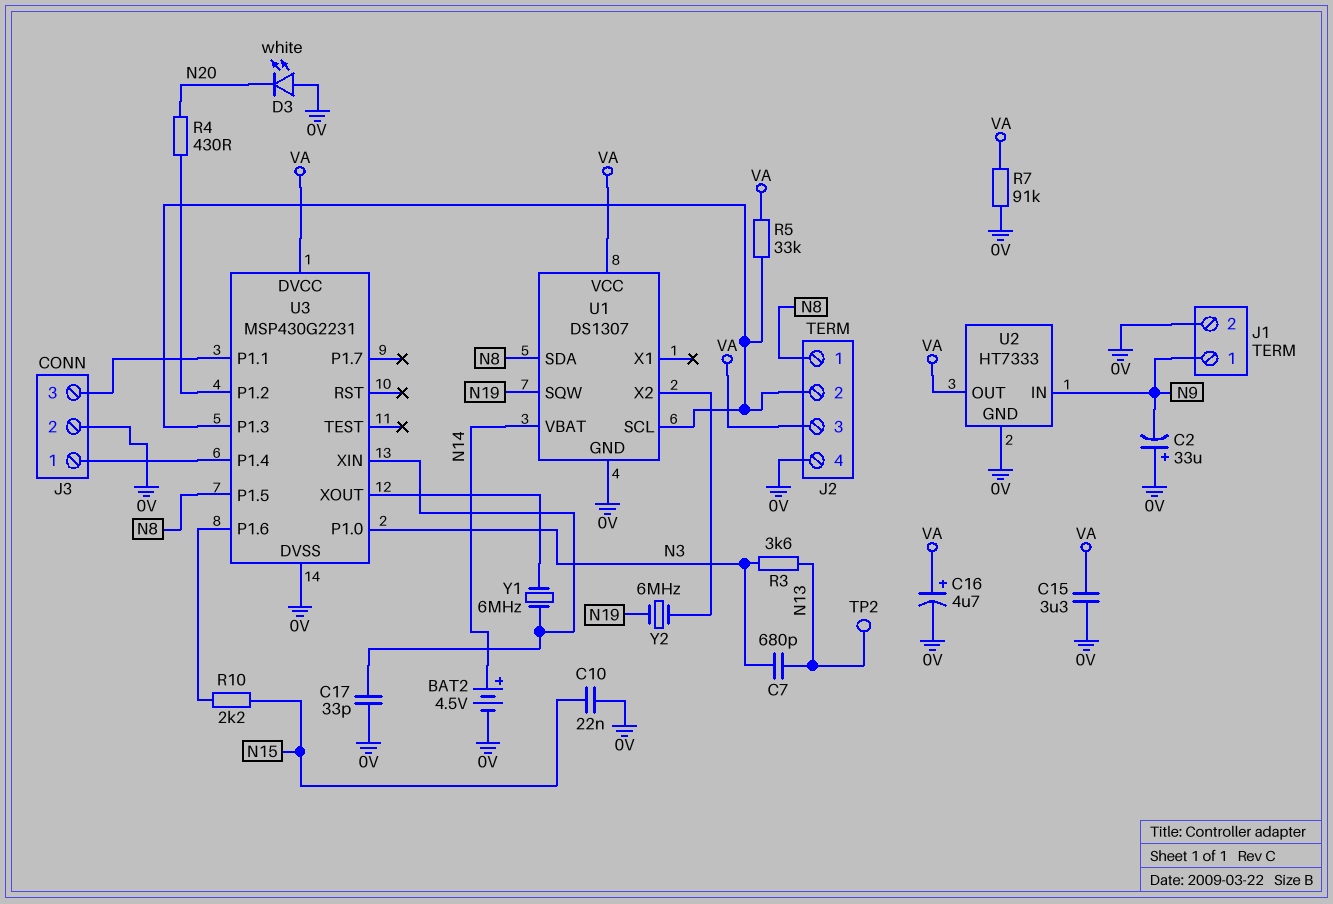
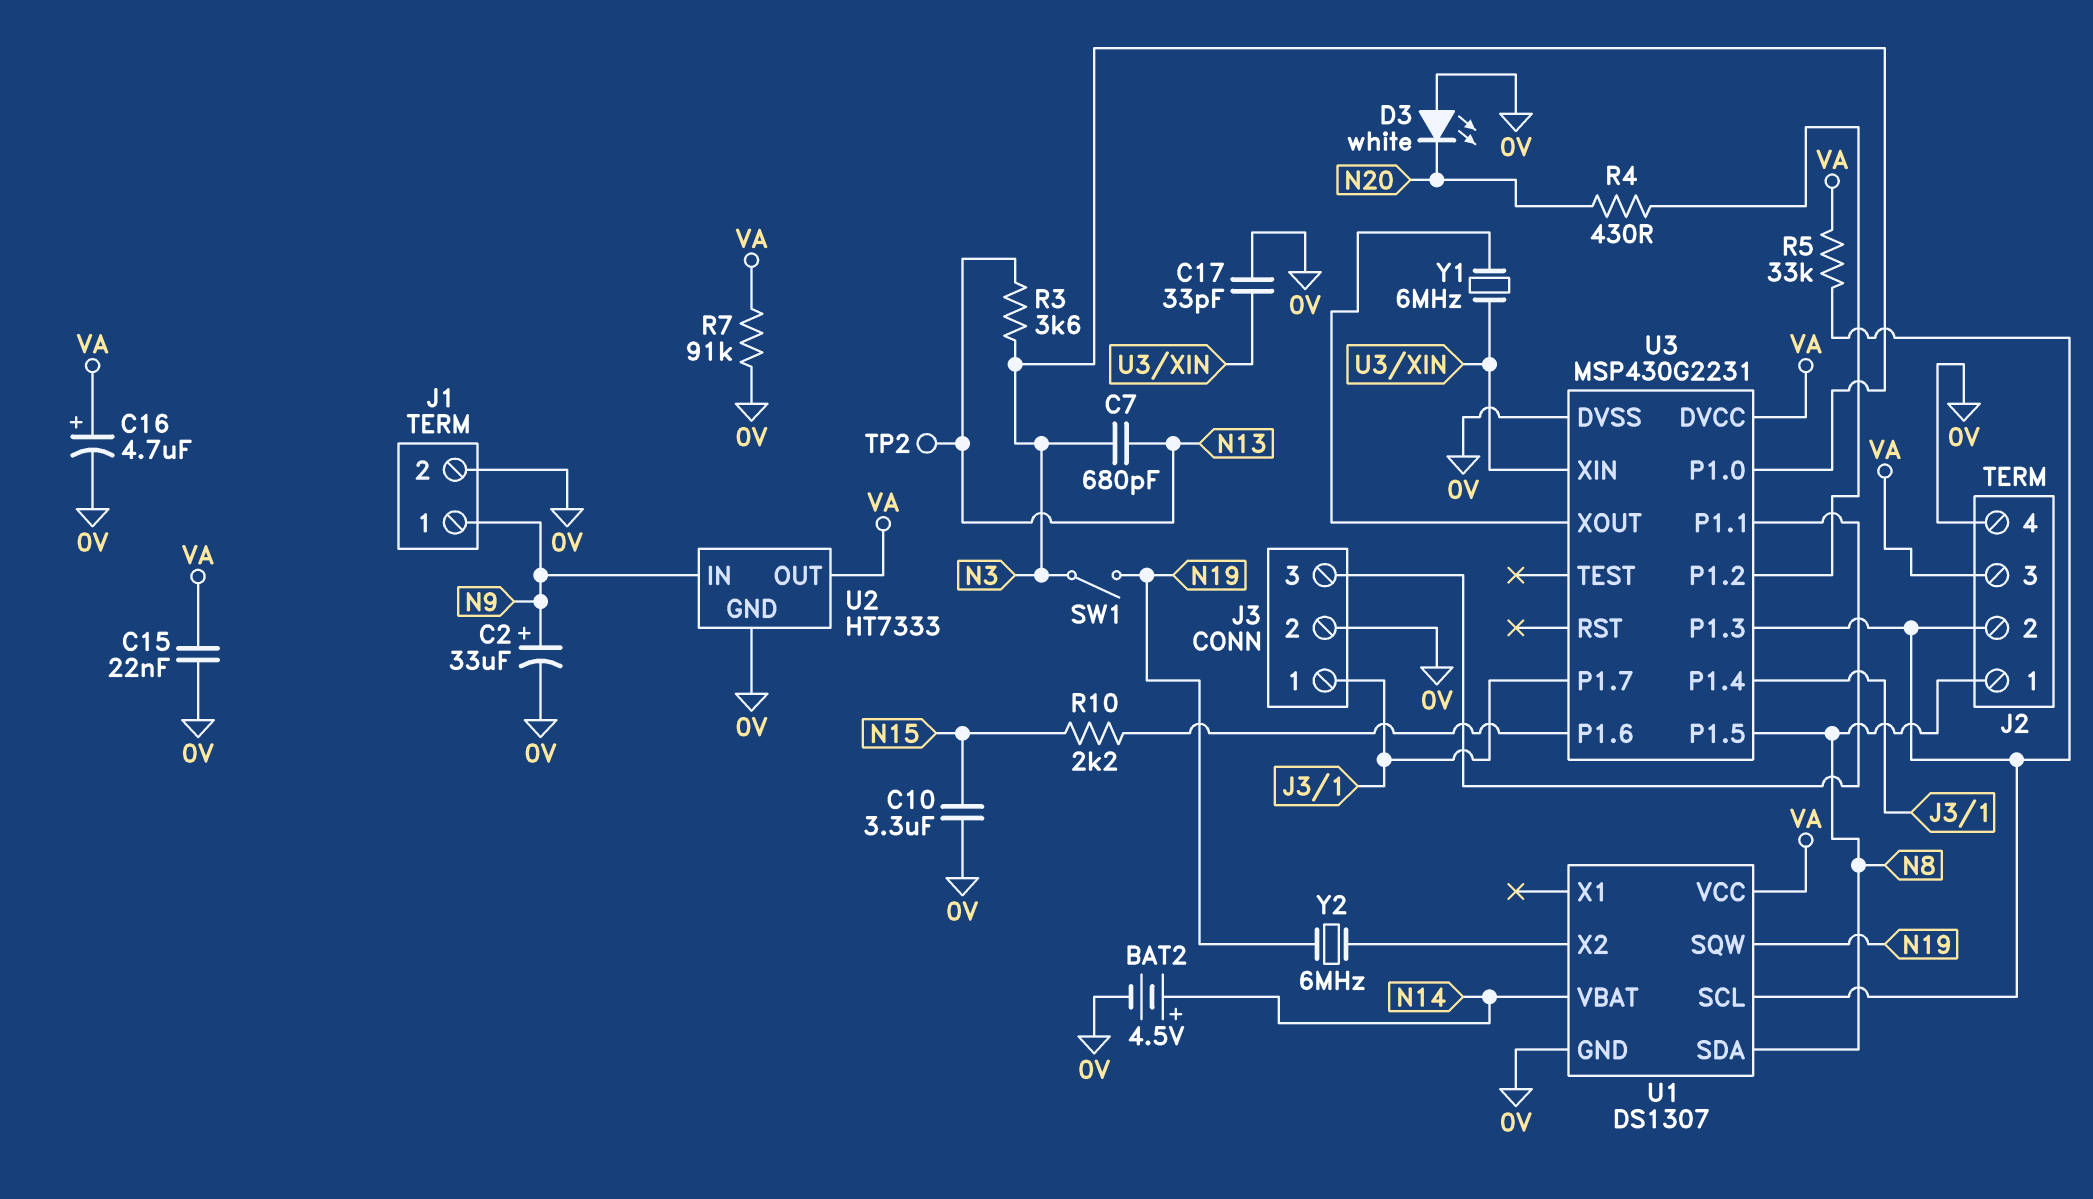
C2: 33uF (plus 0V, minus N9) -> 33uF (plus N9, minus 0V)
C10: 22nF (0V, N15) -> 3.3uF (0V, N15)
C15: 3.3uF (0V, VA) -> 22nF (0V, VA)
SW1: none -> switch (N3, N19)
U3 pin P1.7: none -> J3/1

